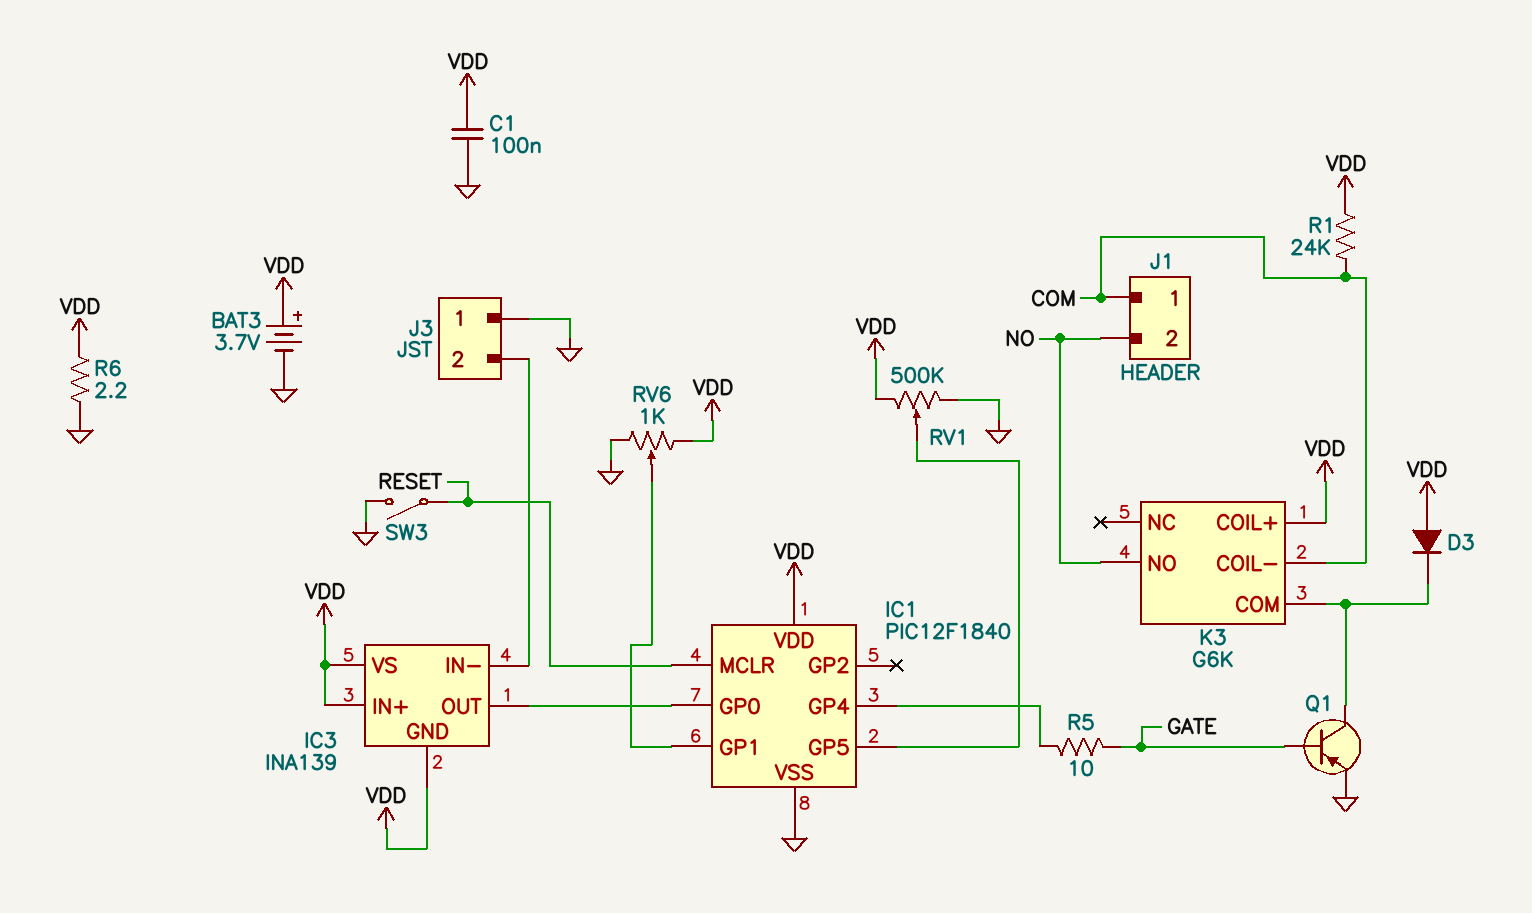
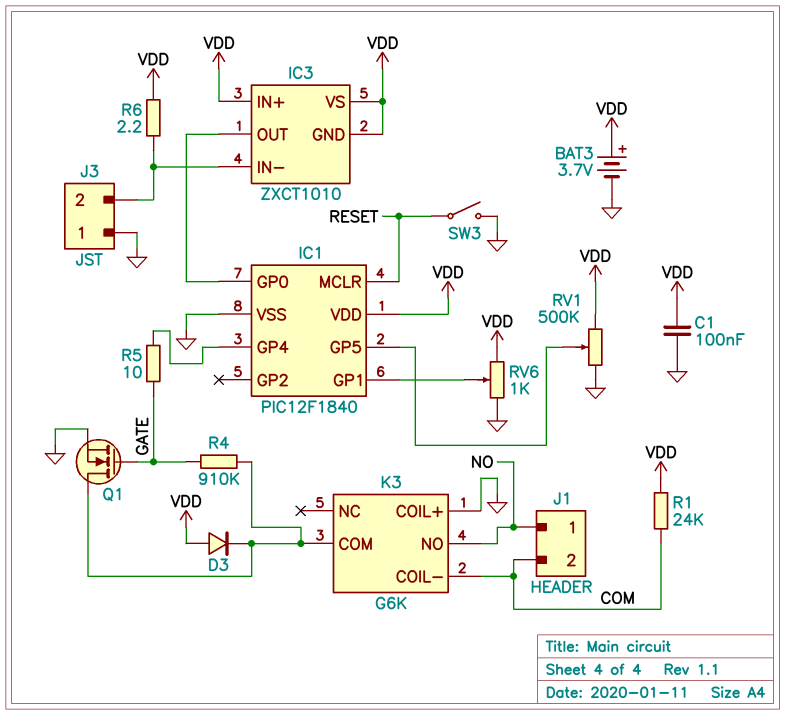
IC3: INA139 -> ZXCT1010
J1 pin 1: COM -> NO
J1 pin 2: NO -> COM
K3 pin COIL+: VDD -> GND
Q1: PNP (B GATE, C K3/COM, E GND) -> NMOS (G GATE, D K3/COM, S GND)
R4: none -> 910k (GATE, K3/COM)
R6: 2.2 (GND, VDD) -> 2.2 (IC3/IN-, VDD)

